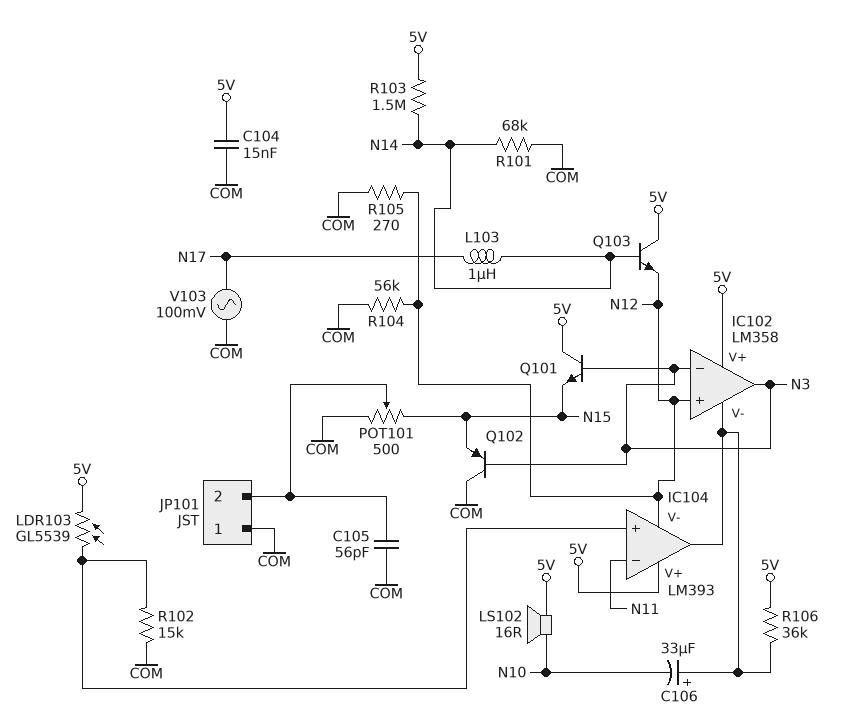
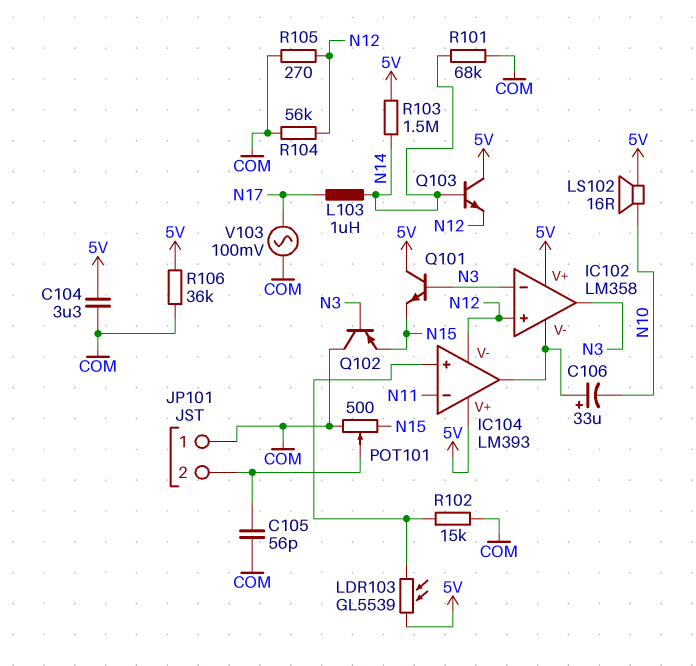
C104: 15nF (5V, COM) -> 3.3uF (5V, COM)
R106: 36k (5V, IC102/V-) -> 36k (5V, COM)

